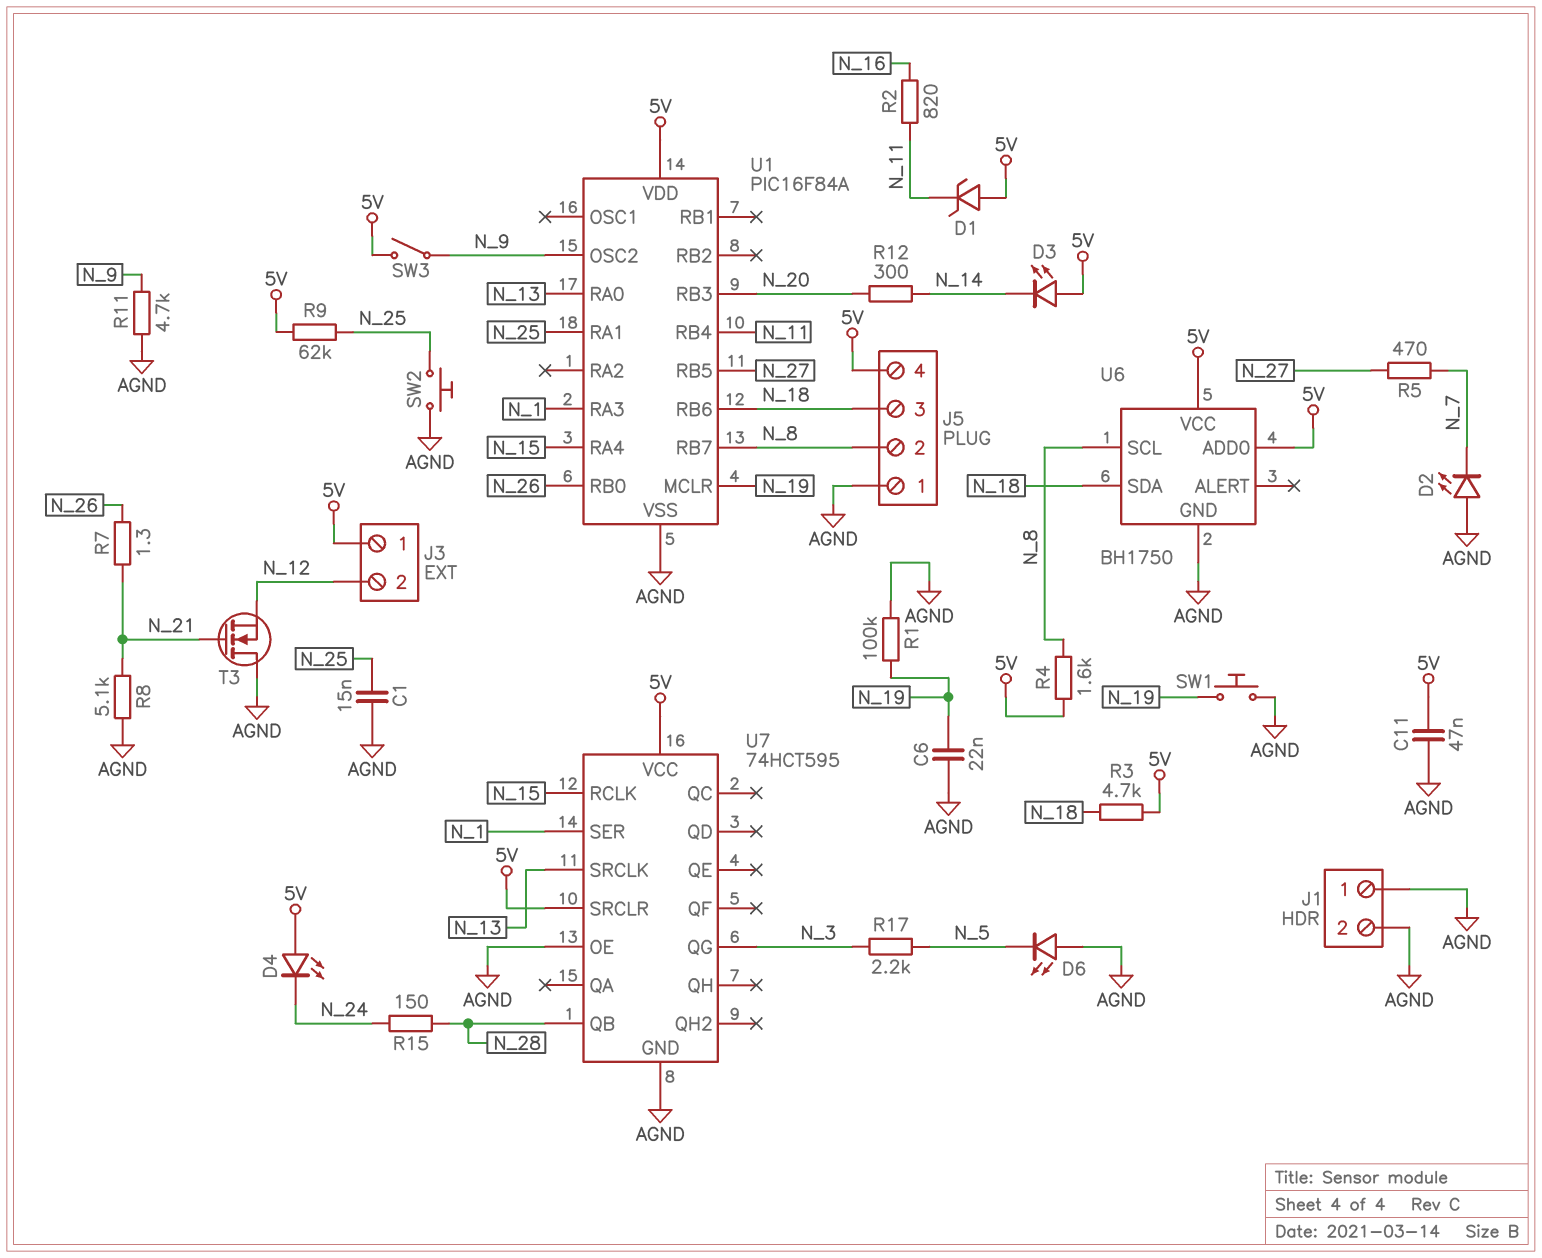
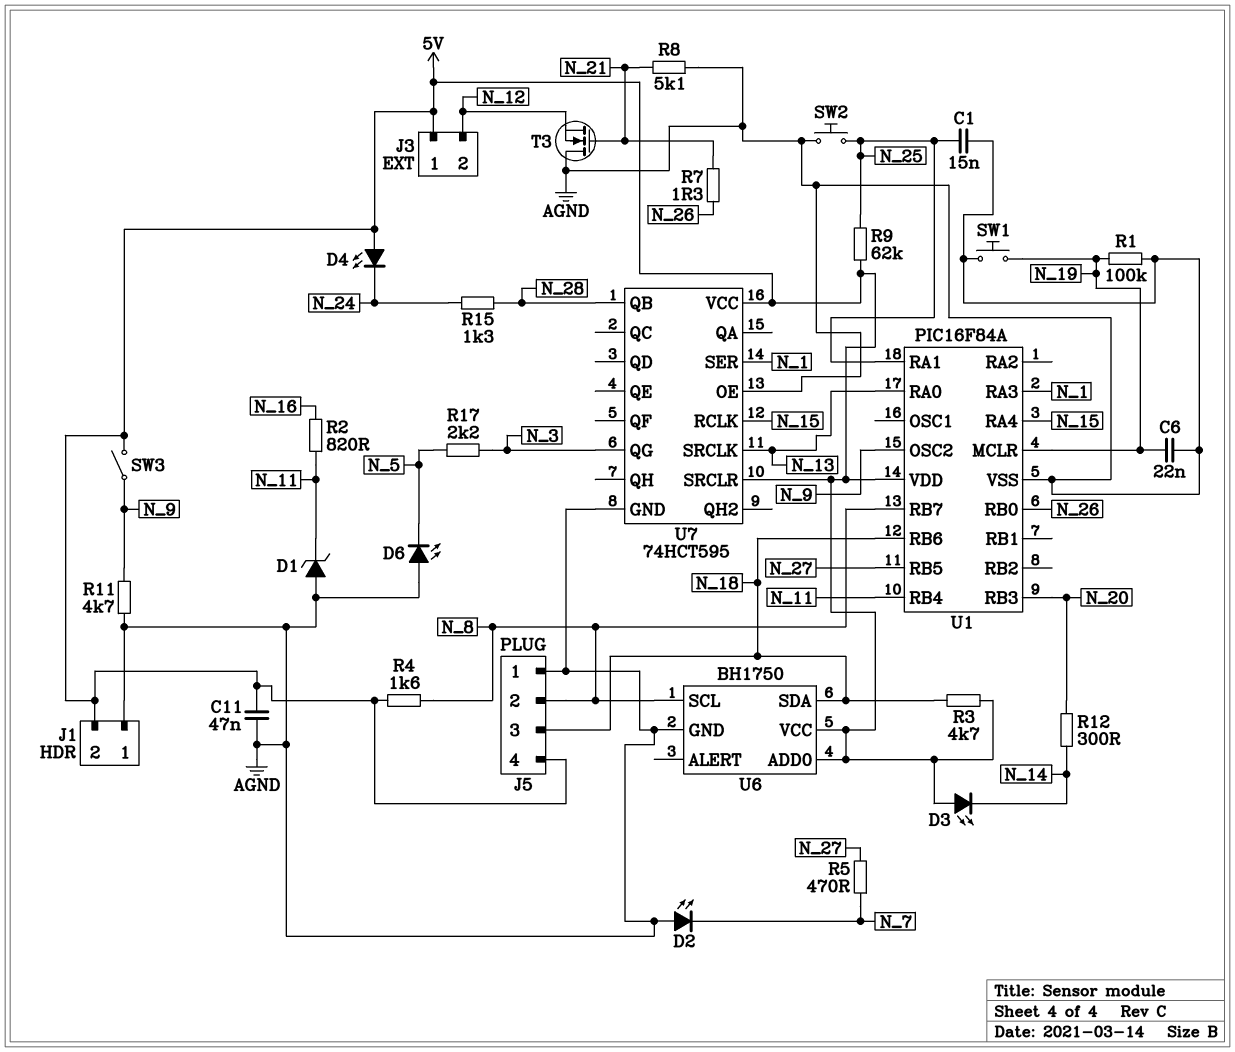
D1: zener (A 5V, K N_11) -> zener (A AGND, K N_11)
J1 pin 2: AGND -> 5V
R15: 150 (N_24, N_28) -> 1.3k (N_24, N_28)

